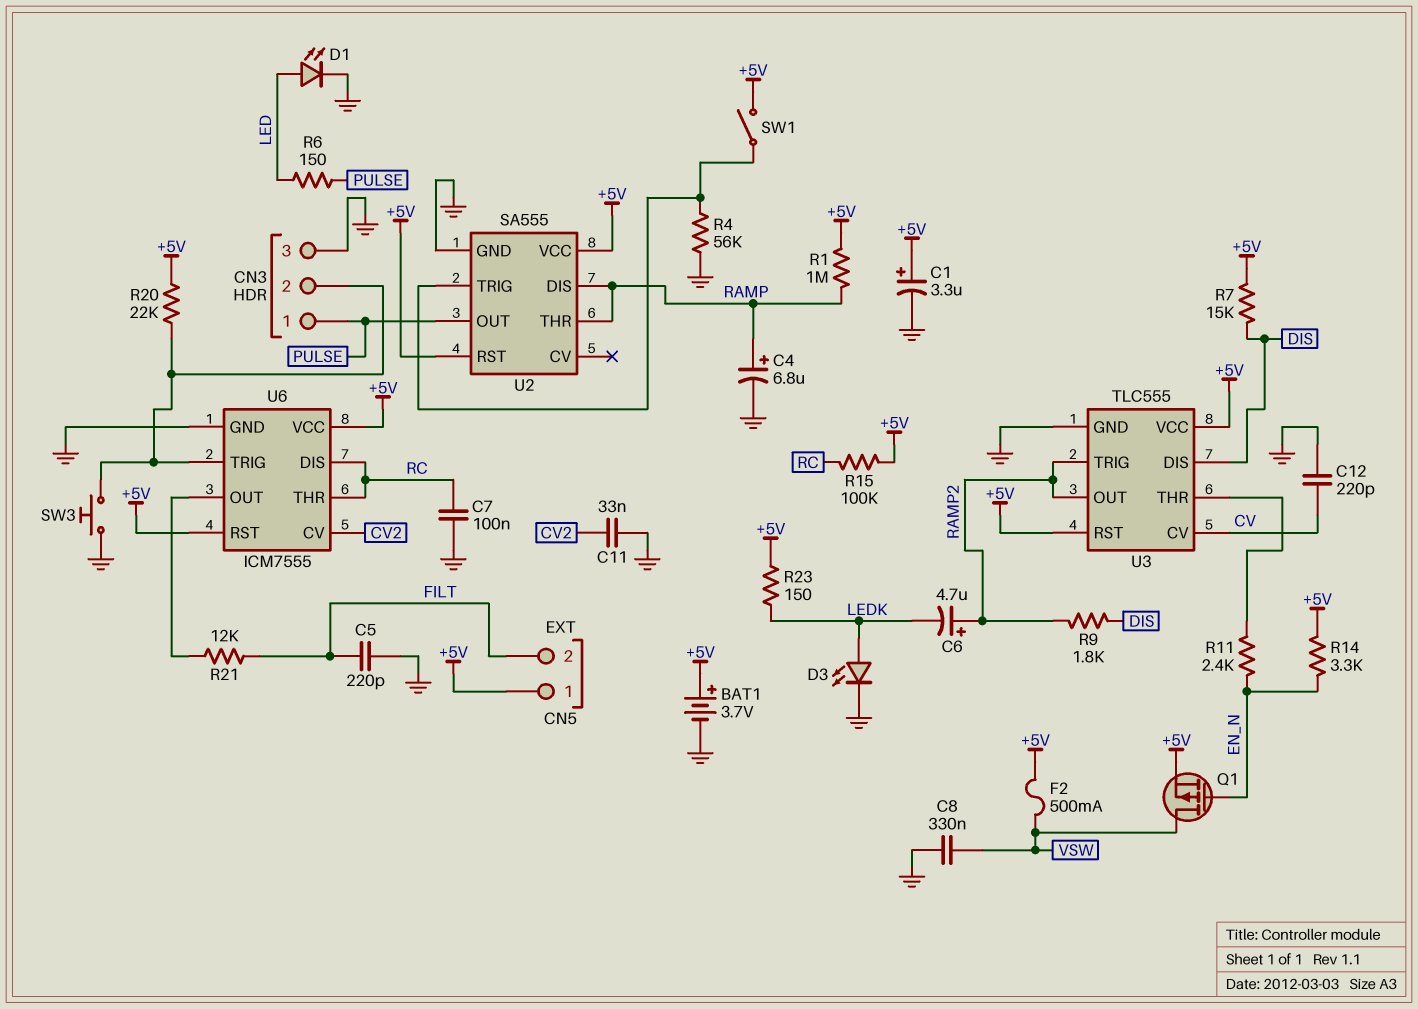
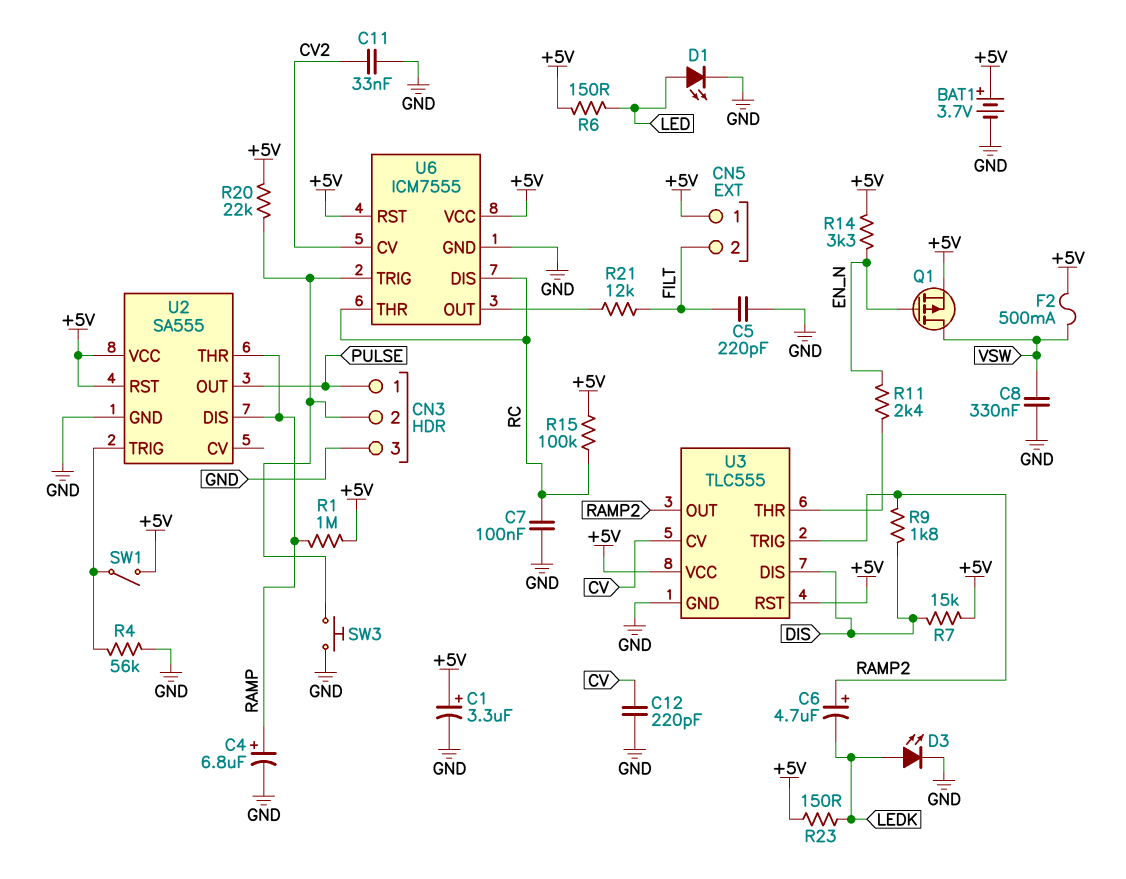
R6: 150 (LED, PULSE) -> 150 (+5V, LED)

